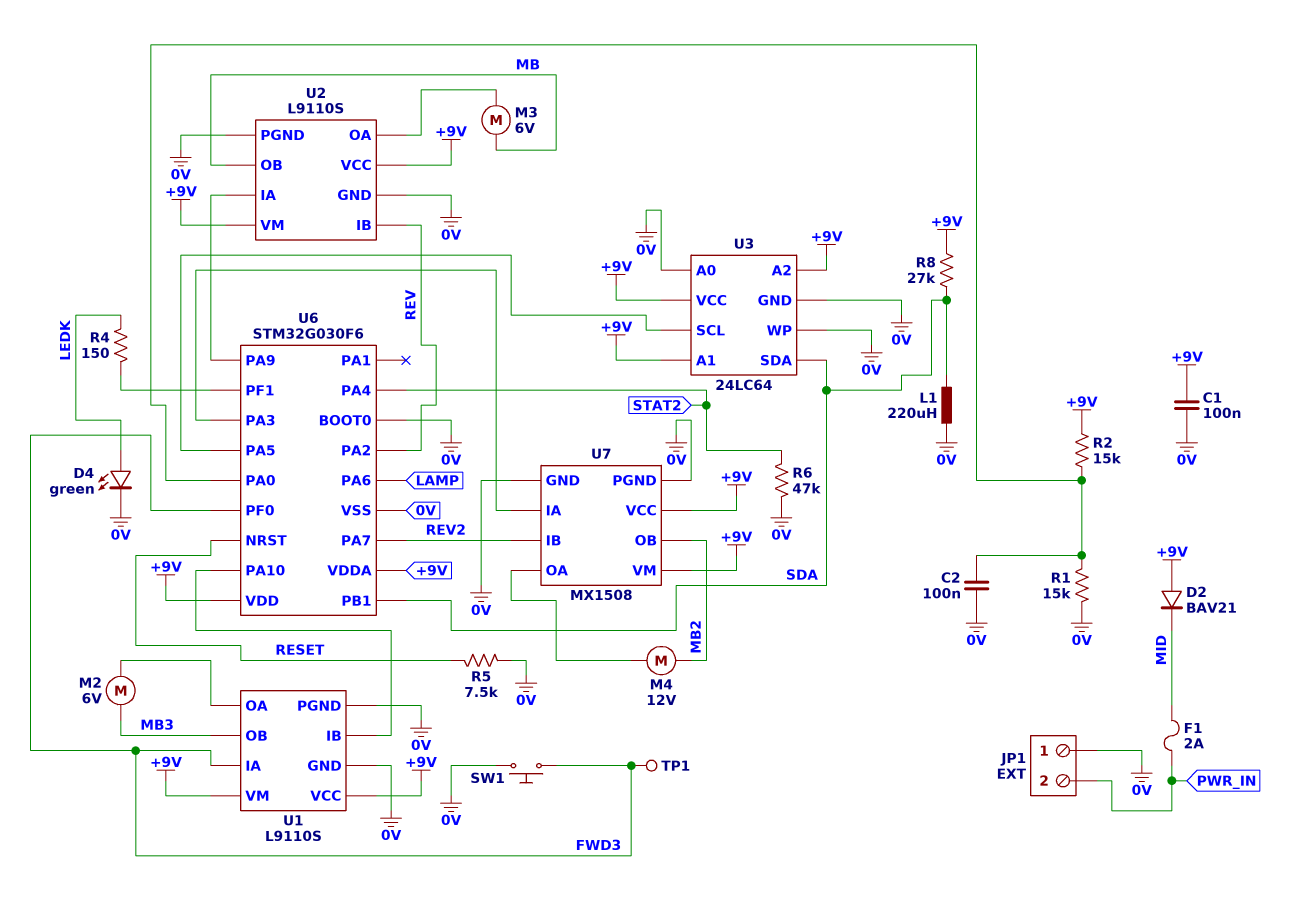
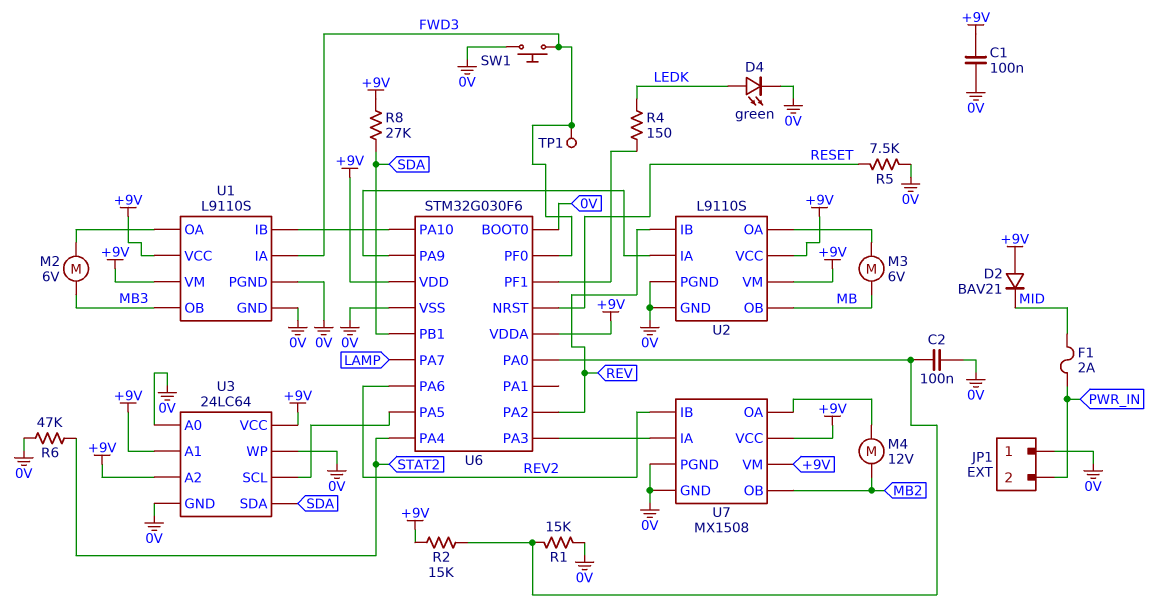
L1: 220uH (0V, SDA) -> none
U6 pin PA6: LAMP -> REV2
U6 pin PA7: REV2 -> LAMP

